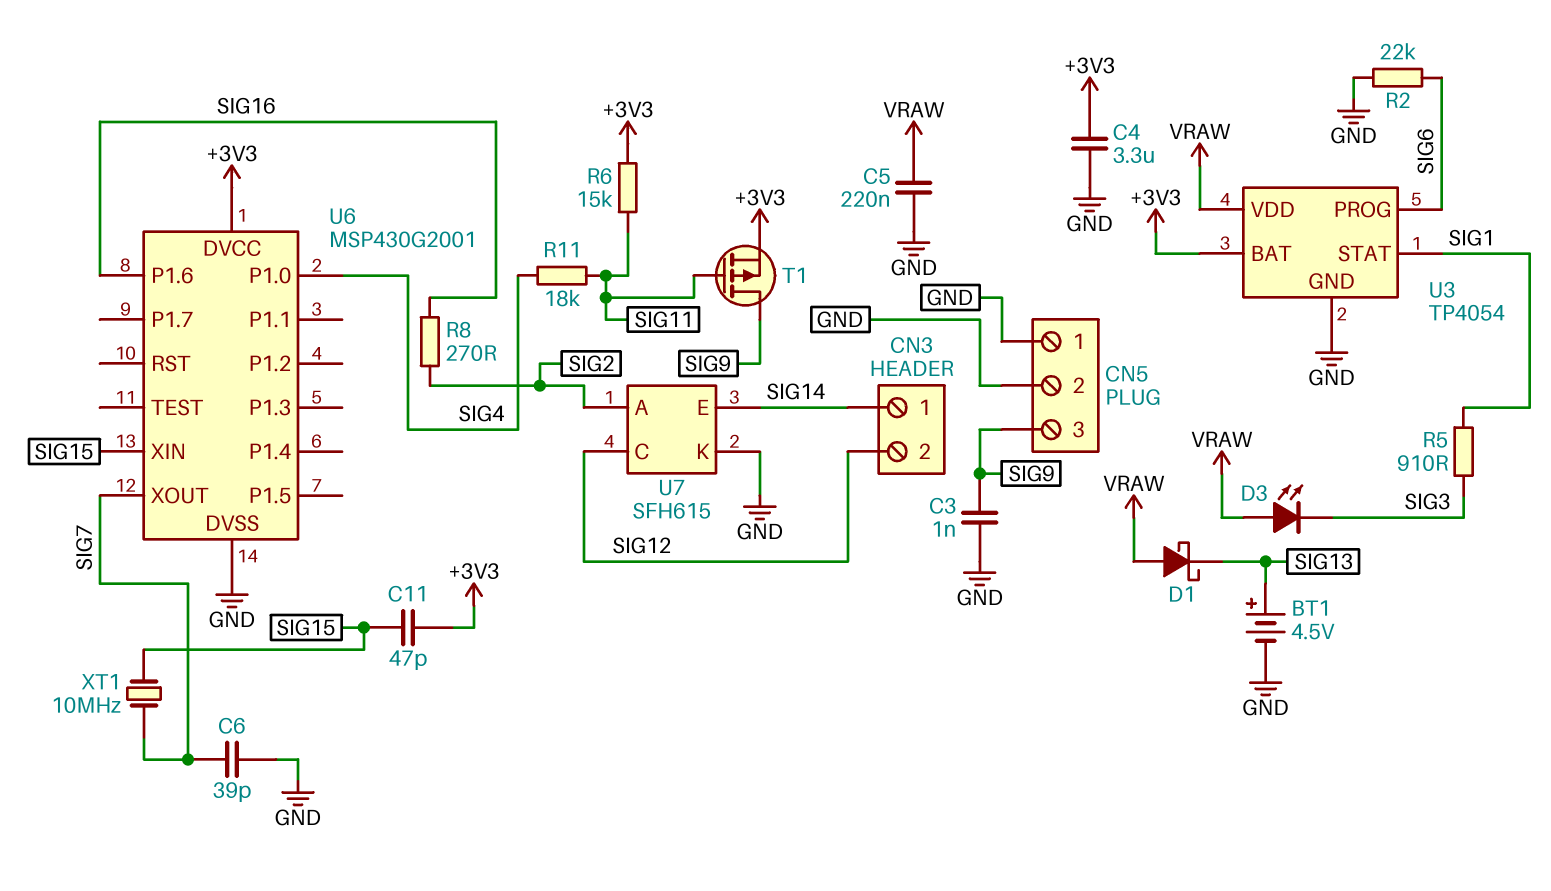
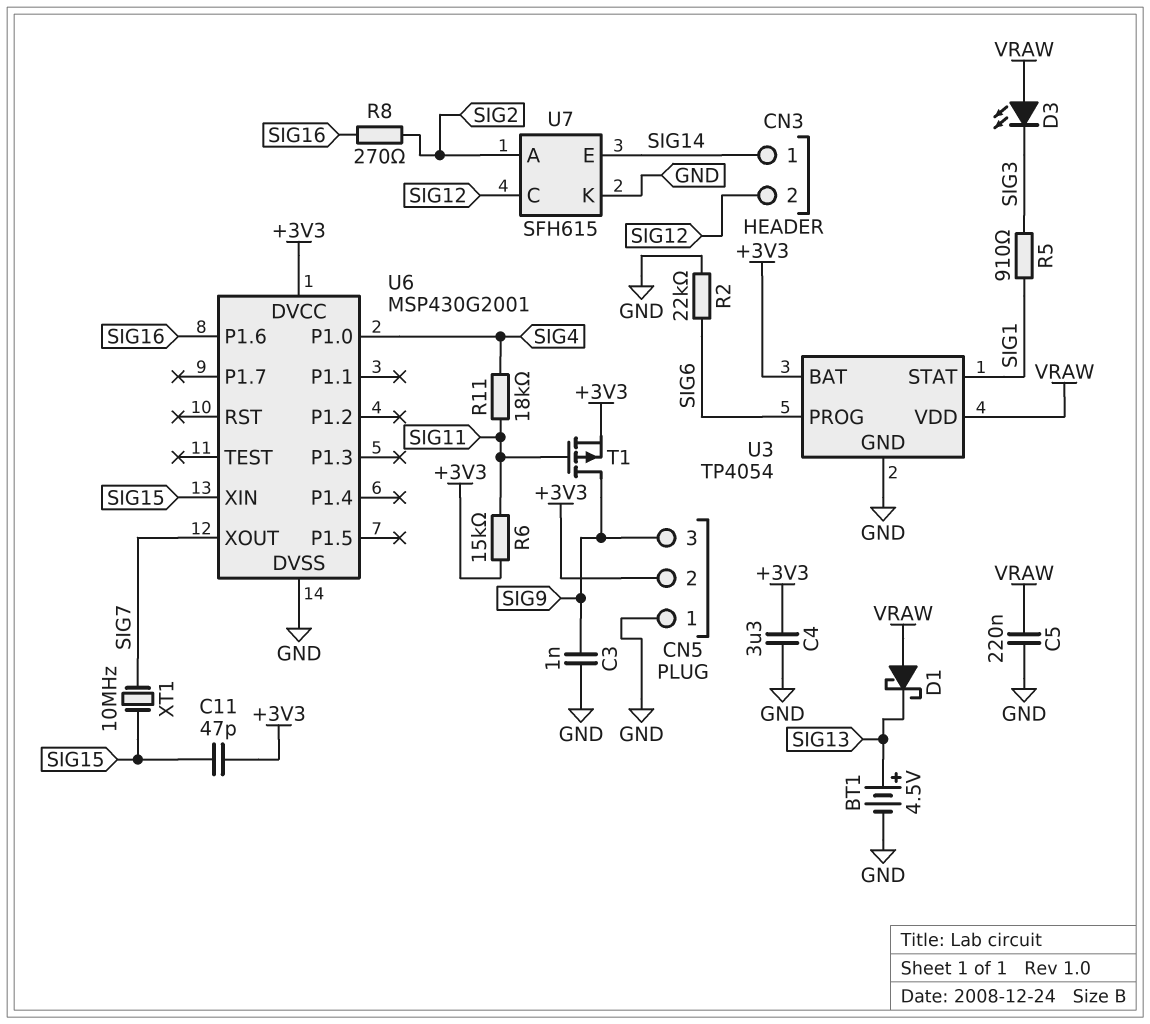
C6: 39pF (GND, SIG7) -> none
CN5 pin 2: GND -> +3V3

